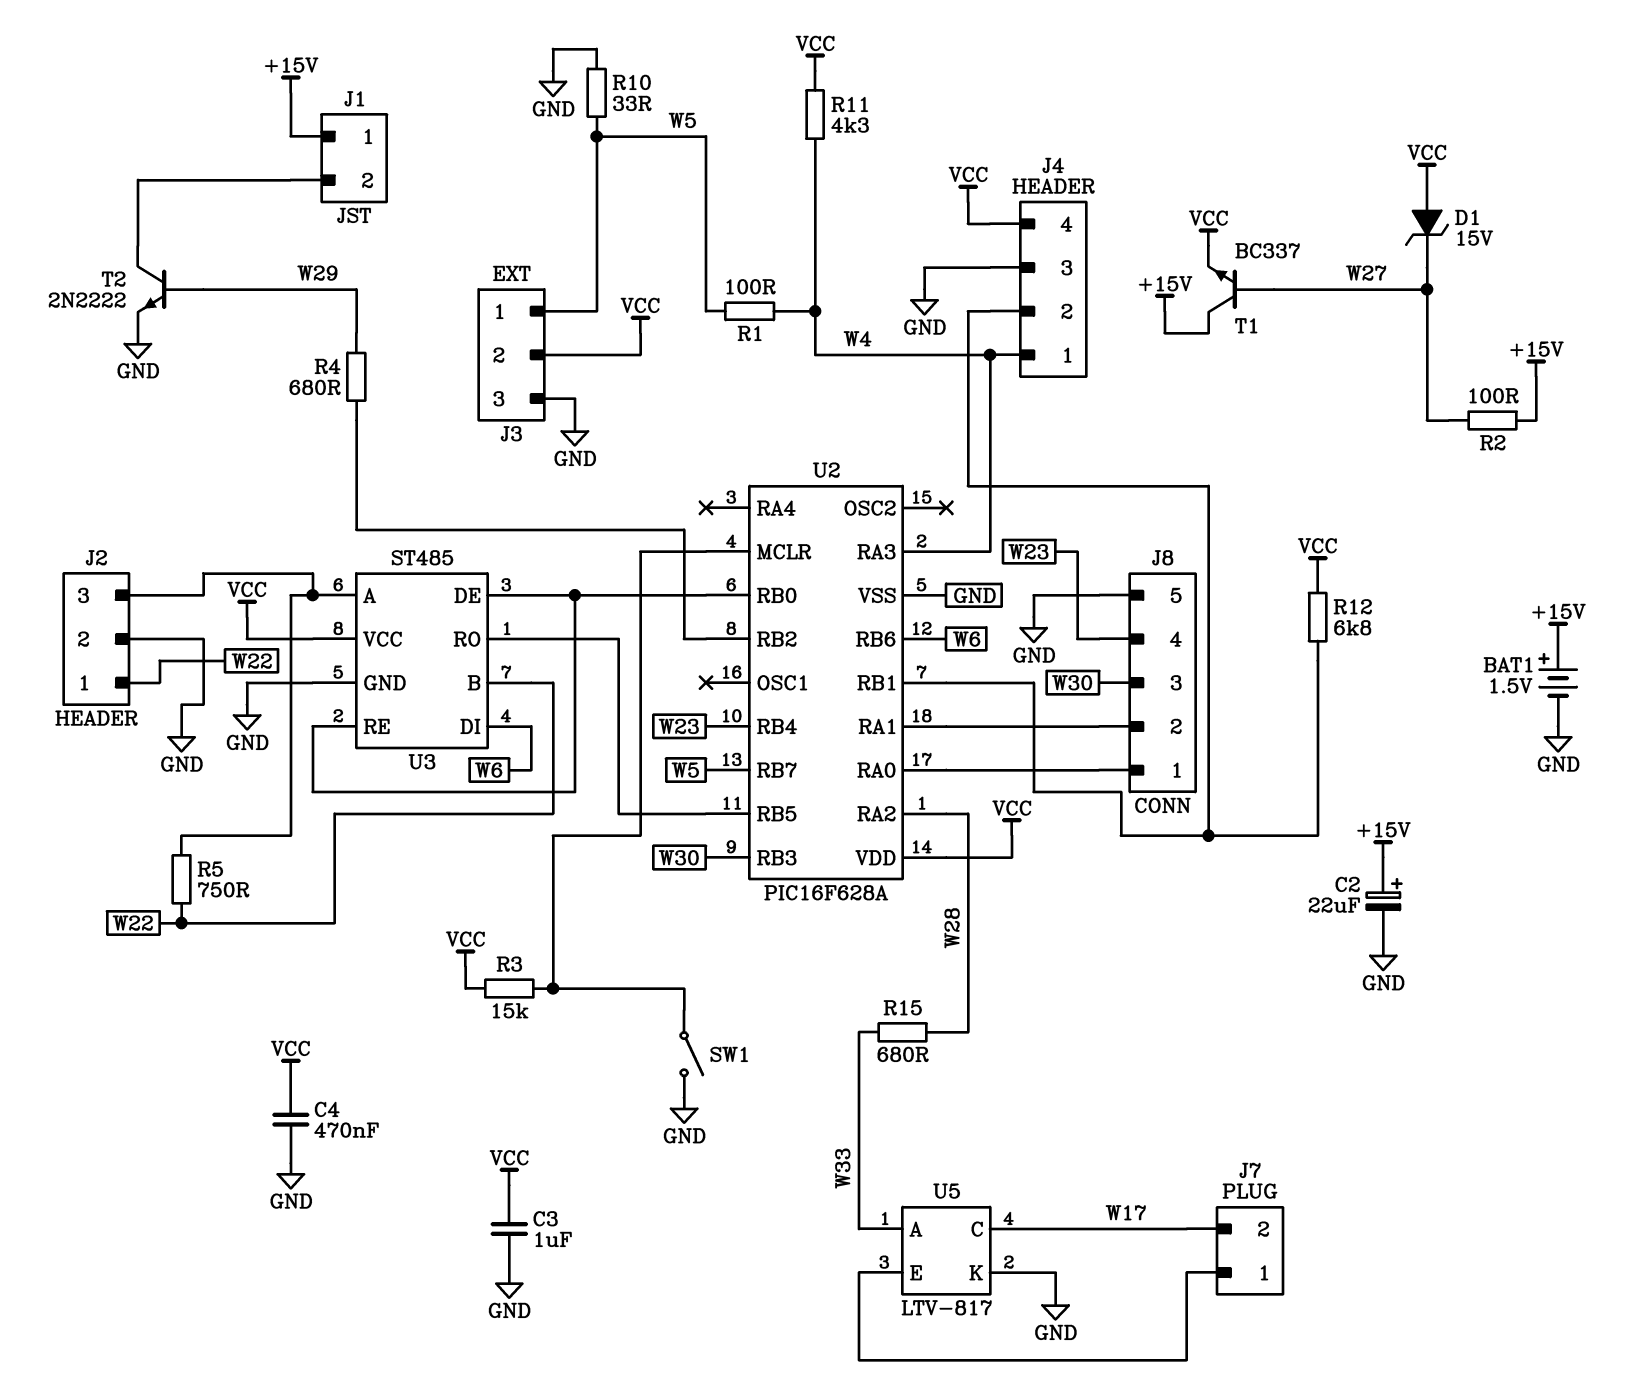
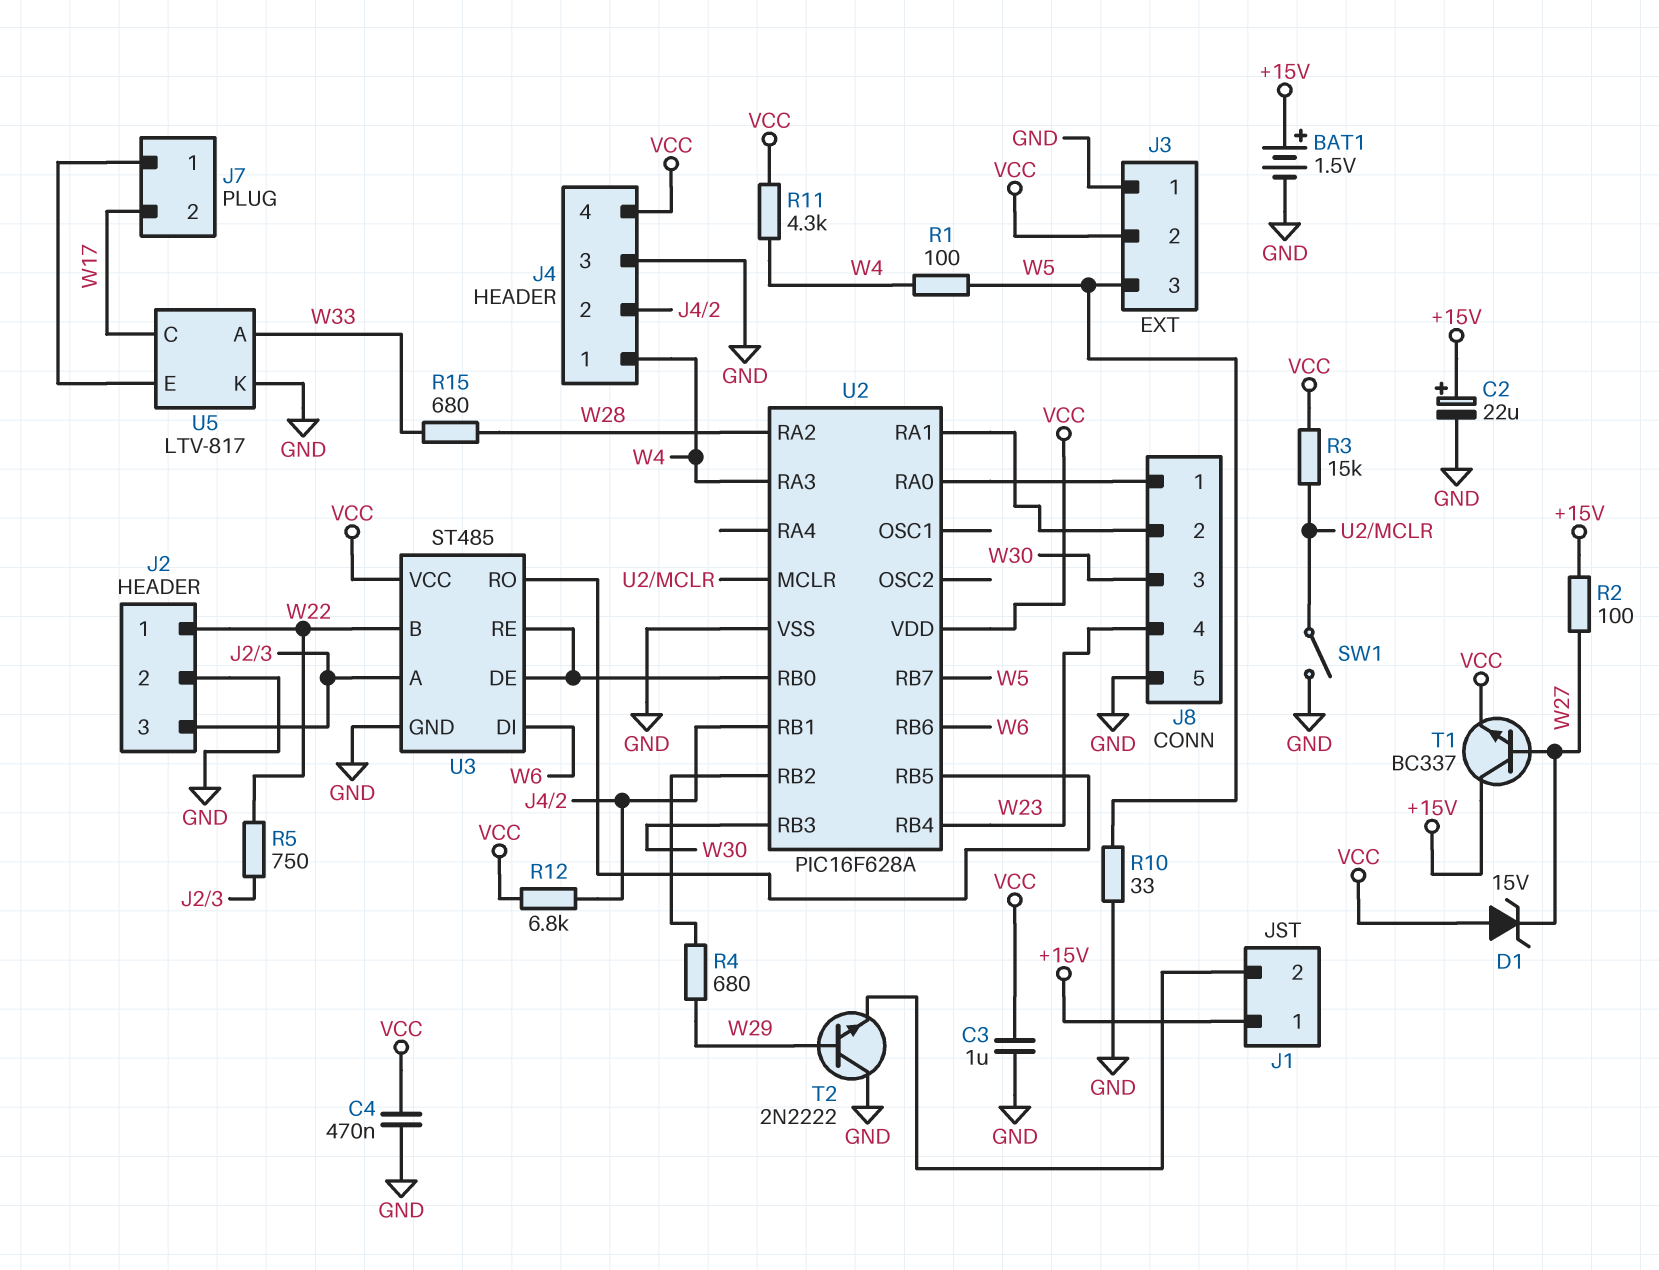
J3 pin 1: W5 -> GND
J3 pin 3: GND -> W5
T2: NPN 2N2222 (B W29, C J1/2, E GND) -> NPN 2N2222 (B W29, C GND, E J1/2)

